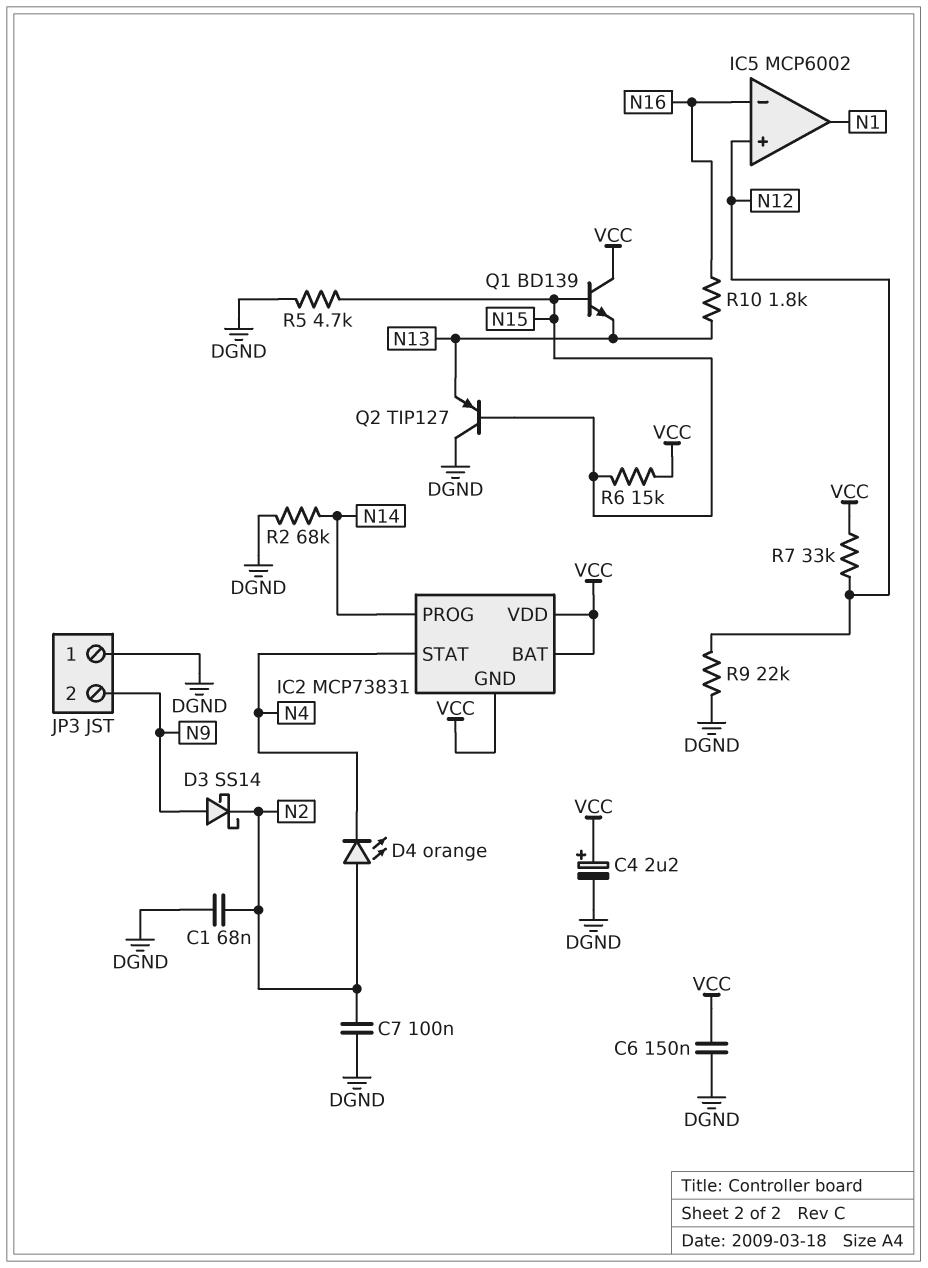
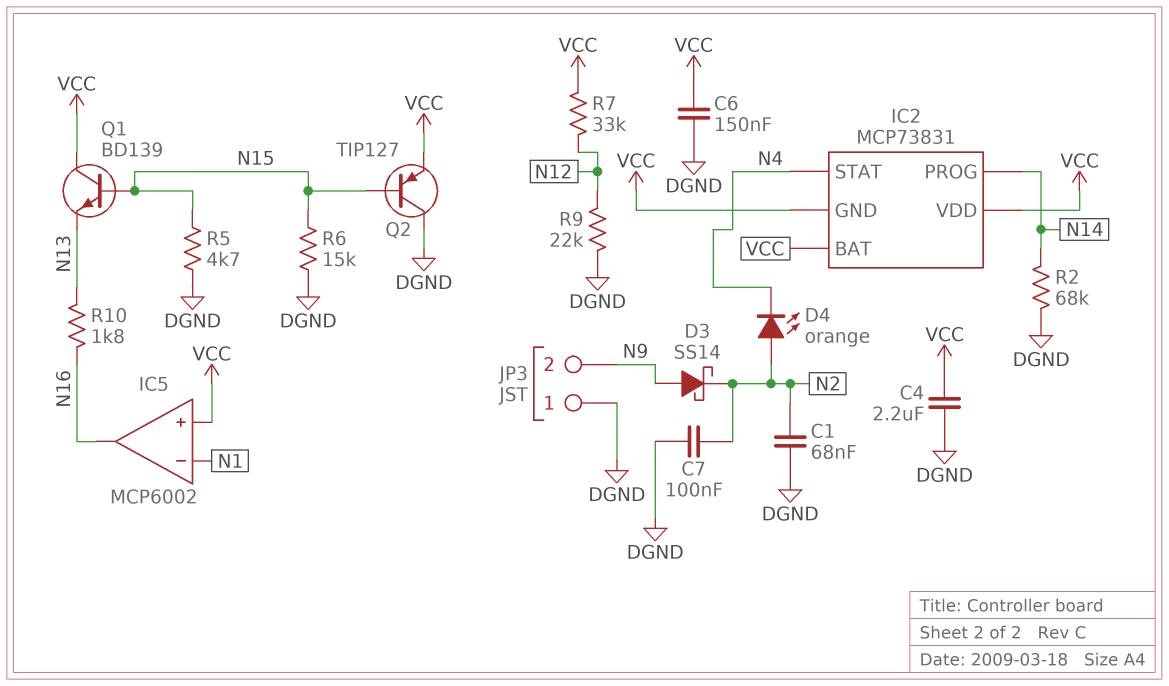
C4: 2.2uF (plus VCC, minus DGND) -> 2.2uF (DGND, VCC)
IC5 pin in+: N12 -> VCC
IC5 pin in-: N16 -> N1
IC5 pin out: N1 -> N16
Q2: PNP TIP127 (B N15, C DGND, E N13) -> PNP TIP127 (B N15, C DGND, E VCC)
R6: 15k (N15, VCC) -> 15k (DGND, N15)

